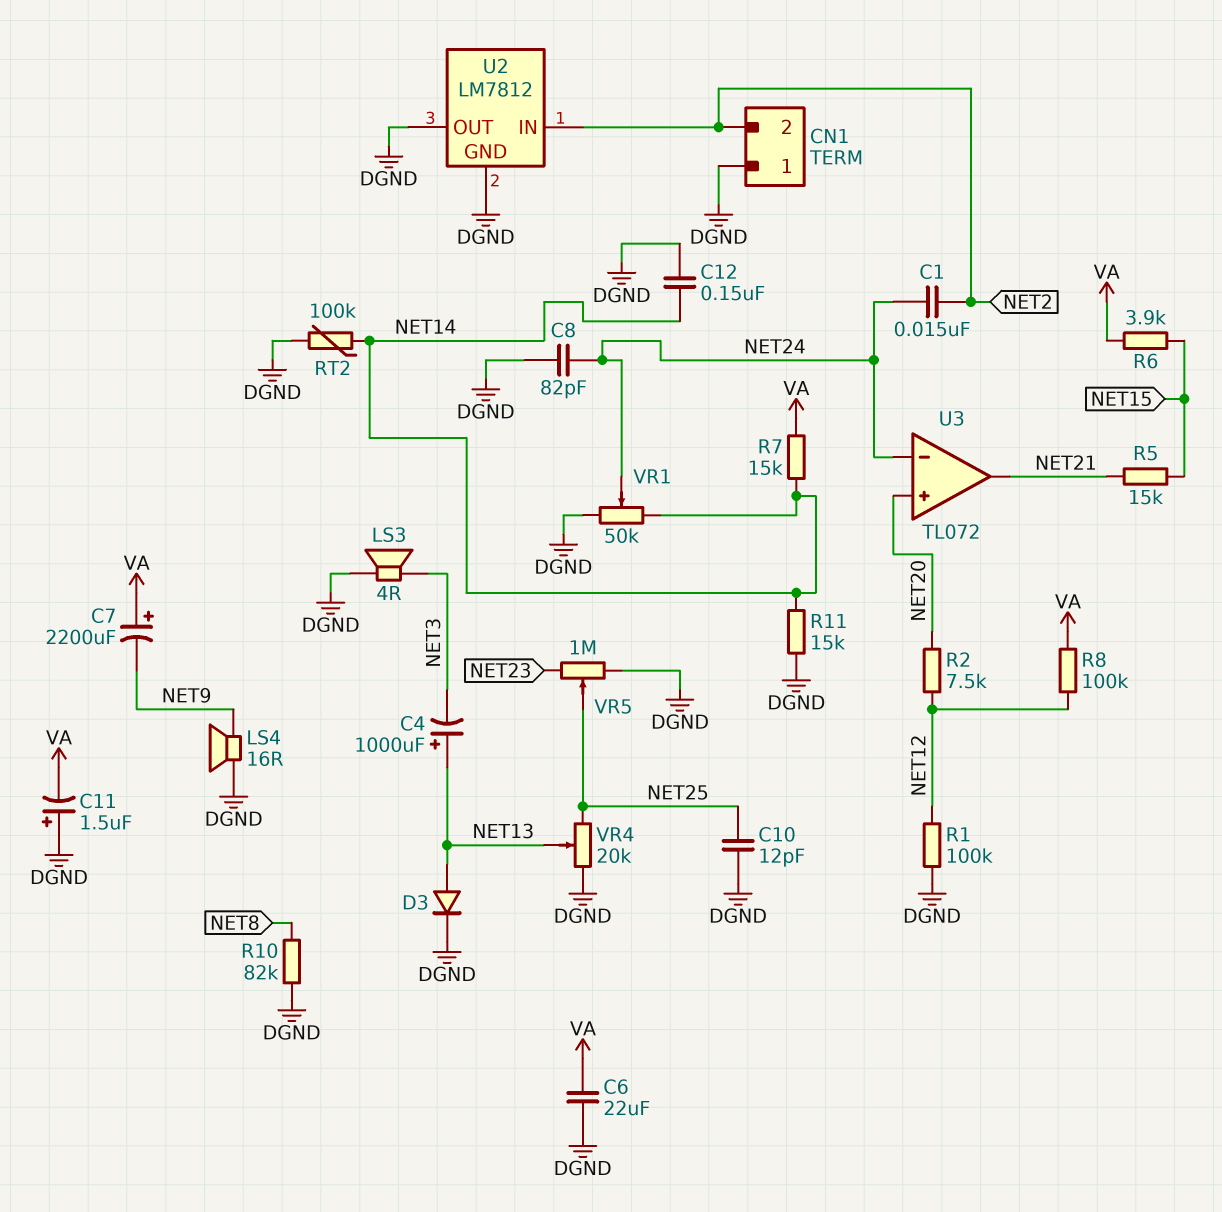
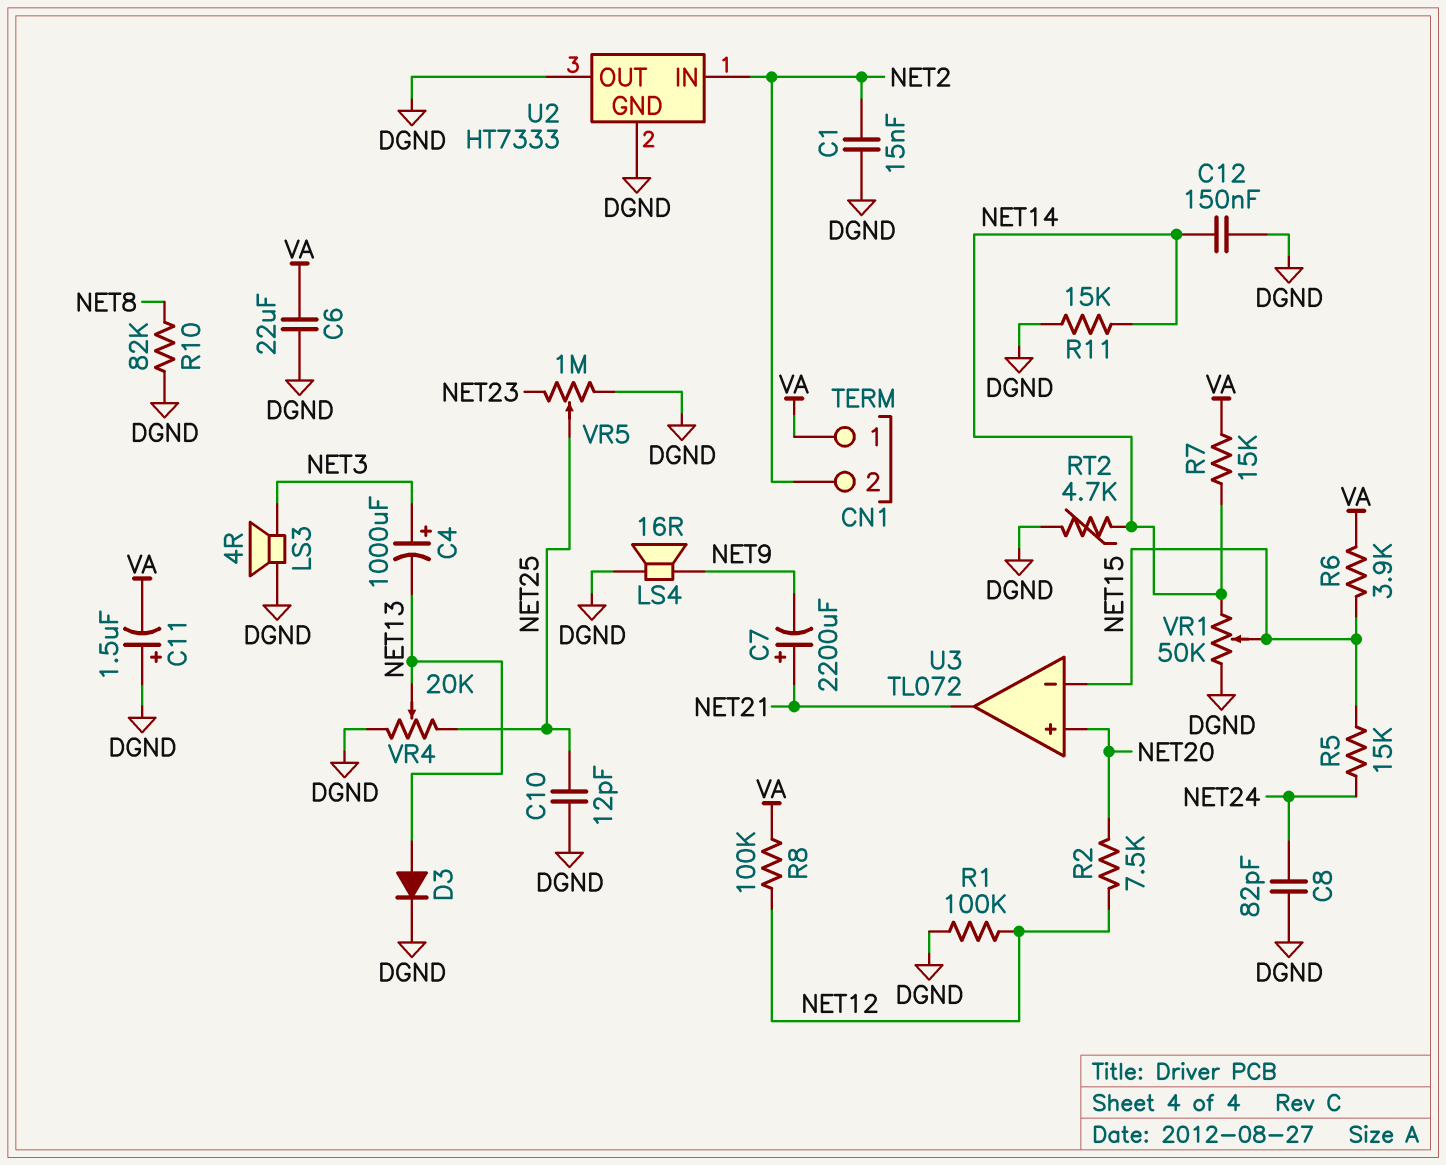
C1: 15nF (NET2, NET24) -> 15nF (DGND, NET2)
C4: 1000uF (plus NET13, minus NET3) -> 1000uF (plus NET3, minus NET13)
C7: 2200uF (plus VA, minus NET9) -> 2200uF (plus NET21, minus NET9)
CN1 pin 1: DGND -> VA
R5: 15k (NET15, NET21) -> 15k (NET15, NET24)
RT2: 100k (DGND, NET14) -> 4.7k (DGND, NET14)
U2: LM7812 -> HT7333
U3 pin in-: NET24 -> NET15
VR1: 50k (DGND, NET14, wiper NET24) -> 50k (DGND, NET14, wiper NET15)

